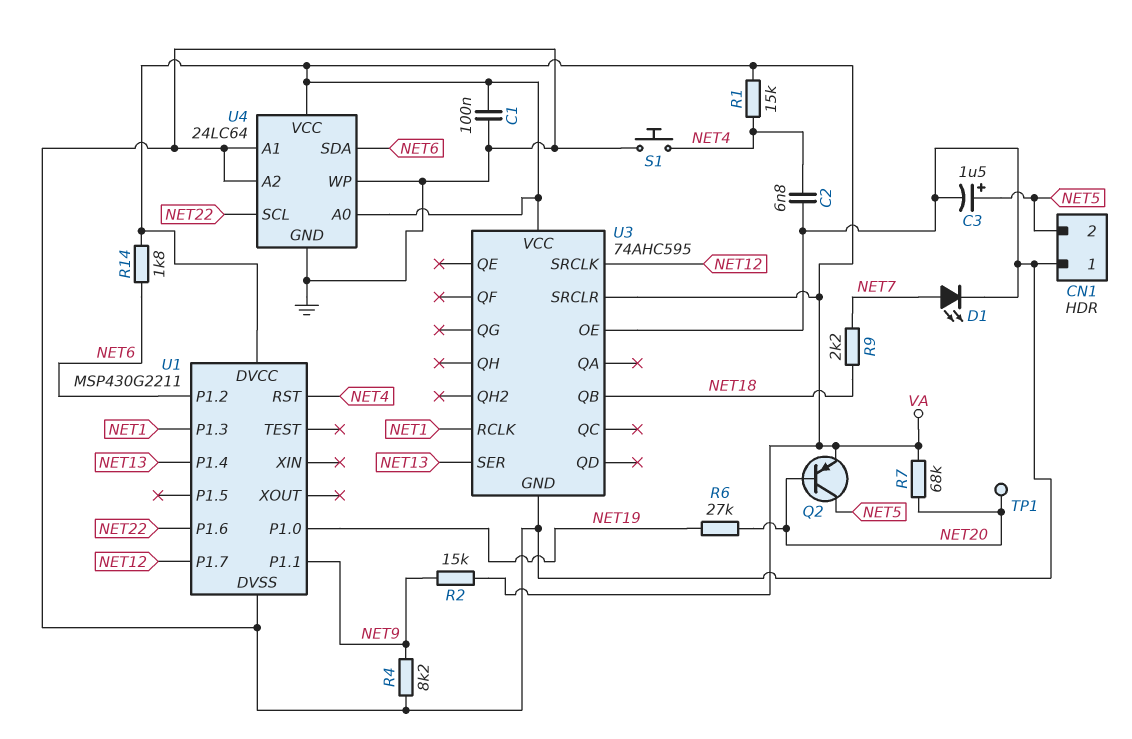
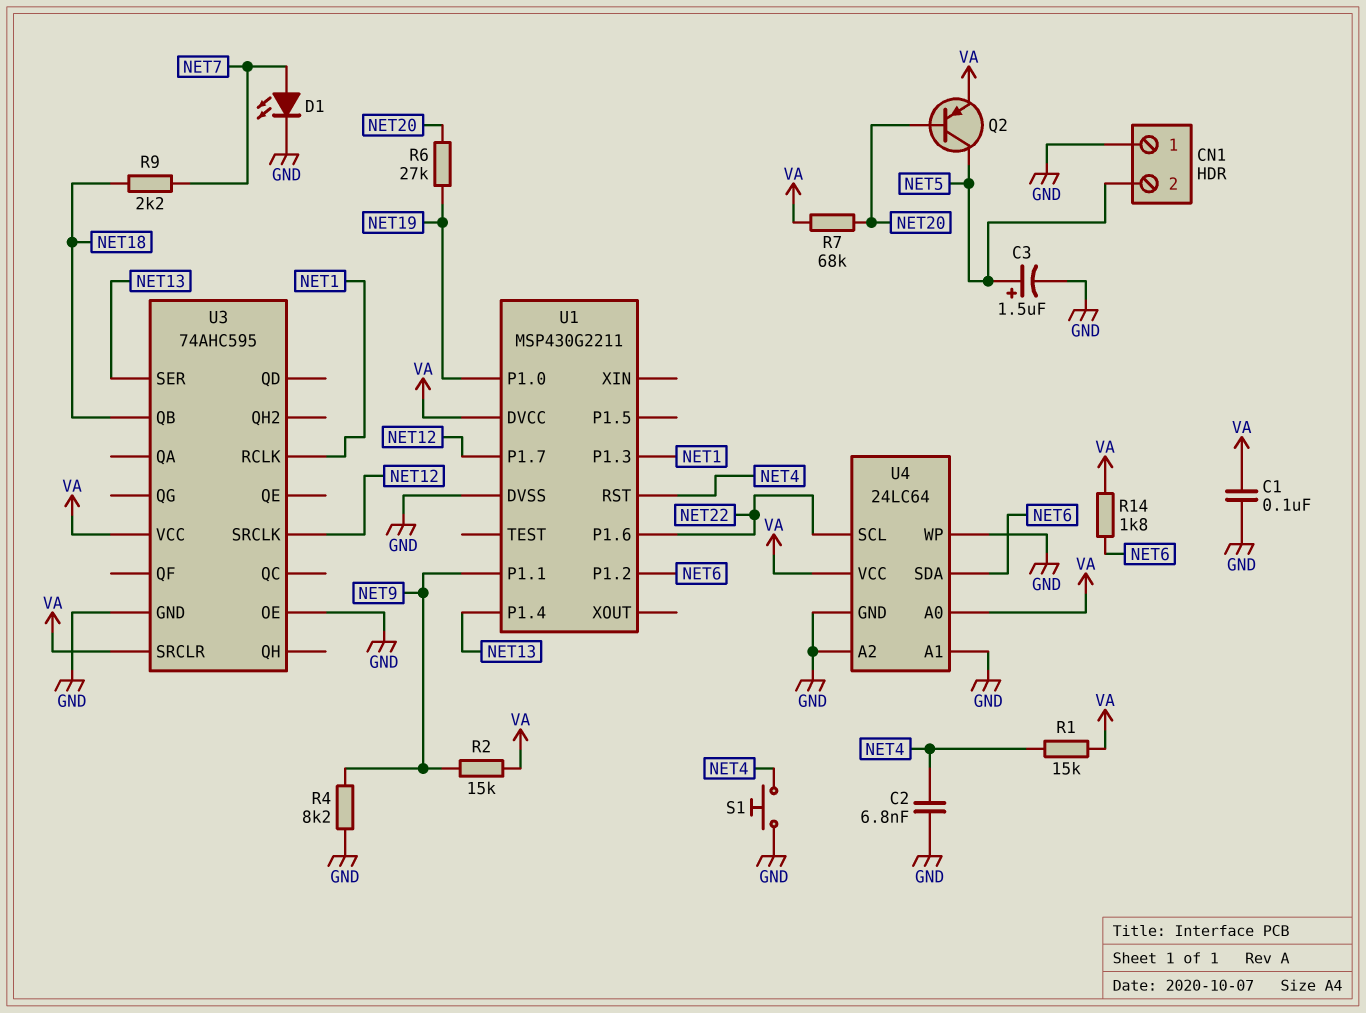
TP1: test point (NET20) -> none

